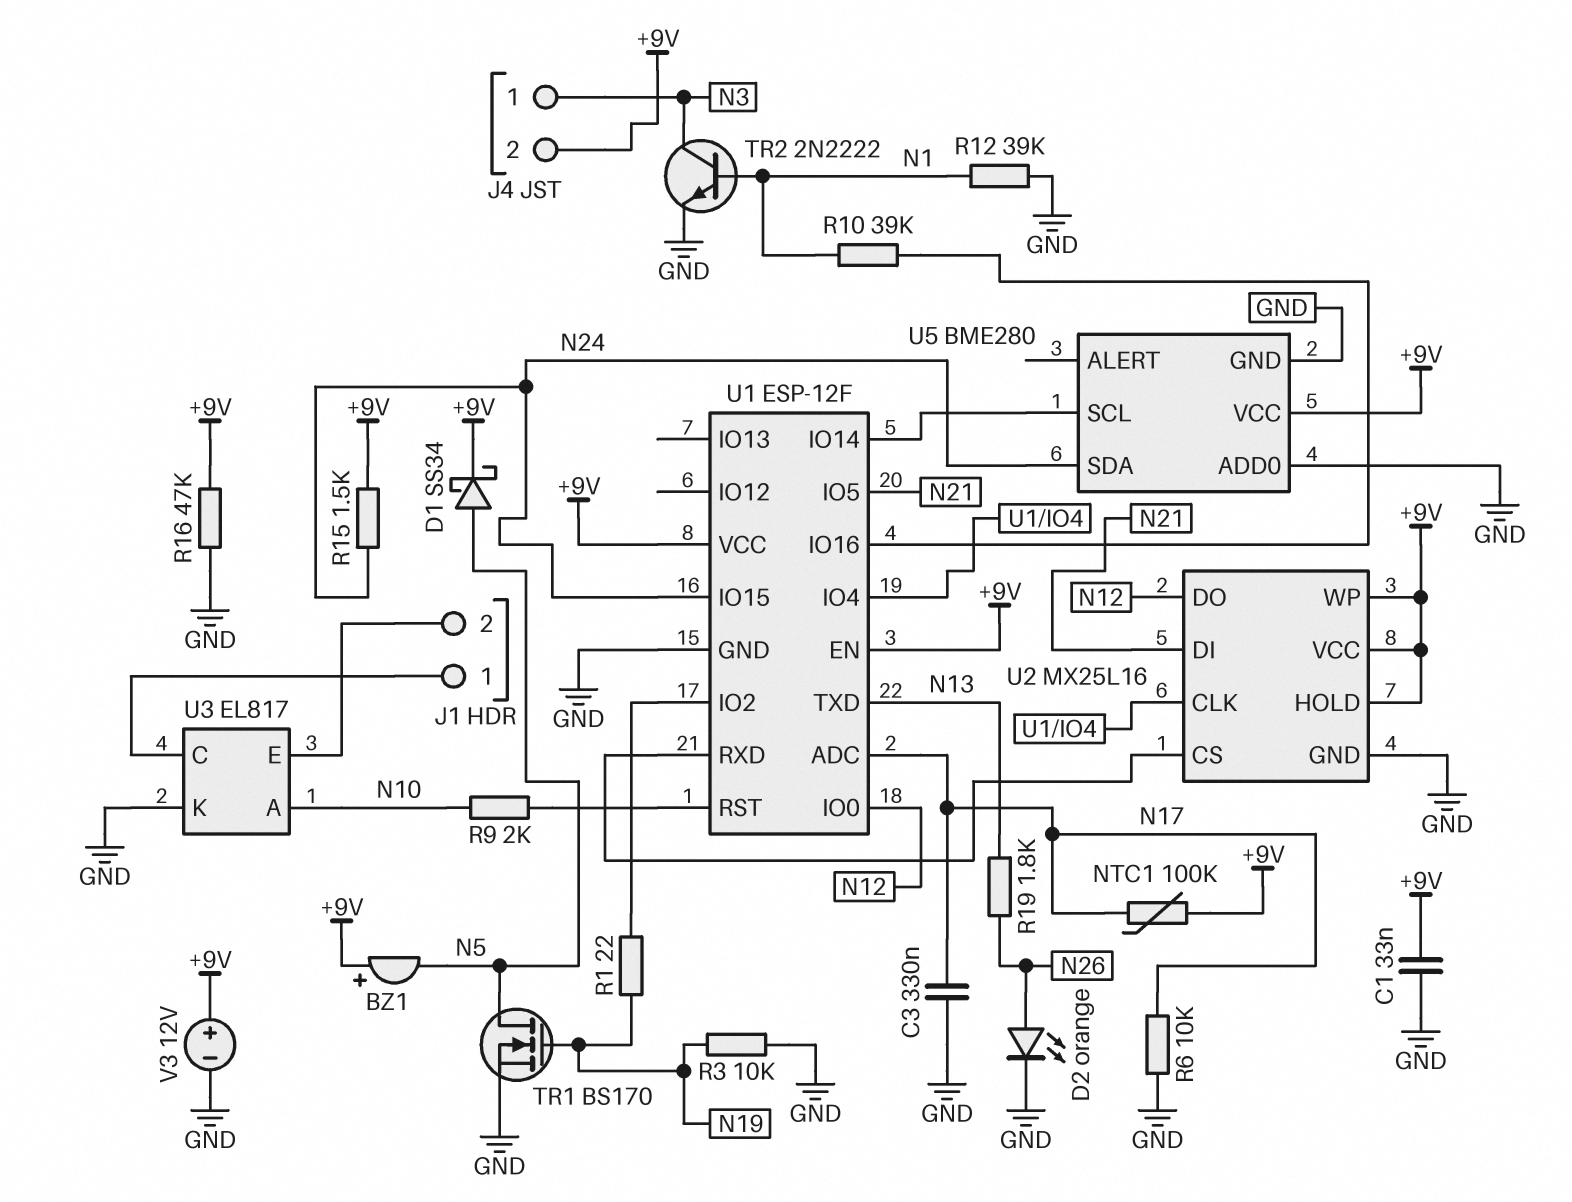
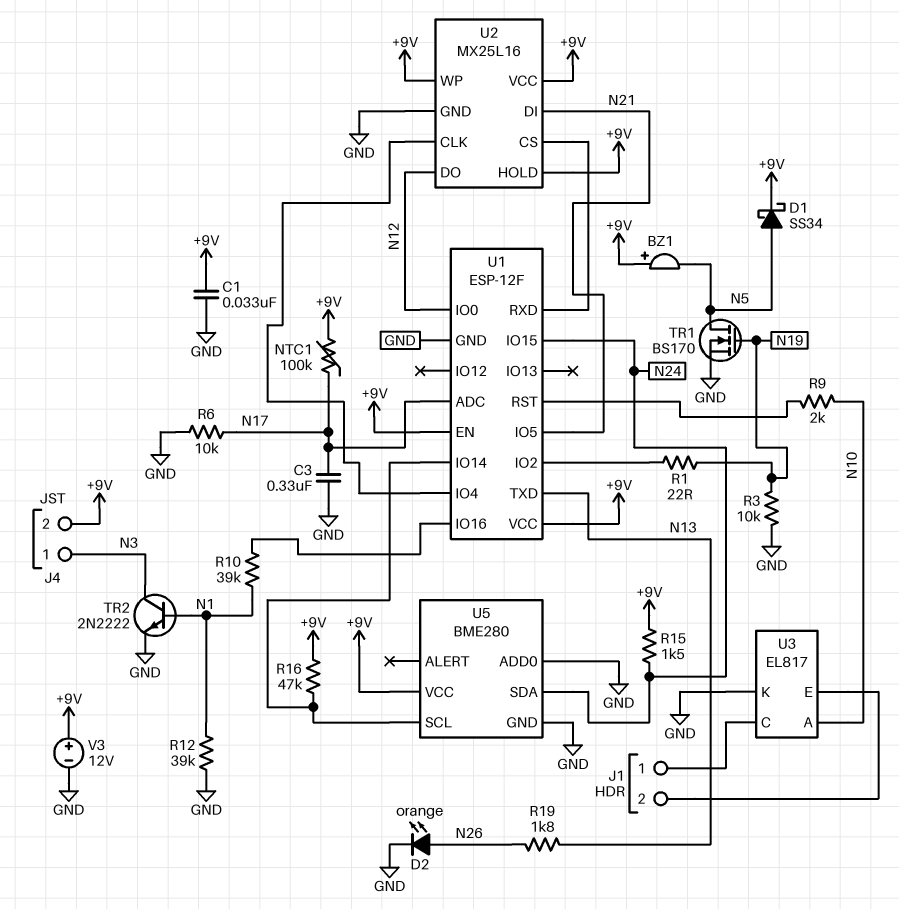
R16: 47k (+9V, GND) -> 47k (+9V, U1/IO14)

